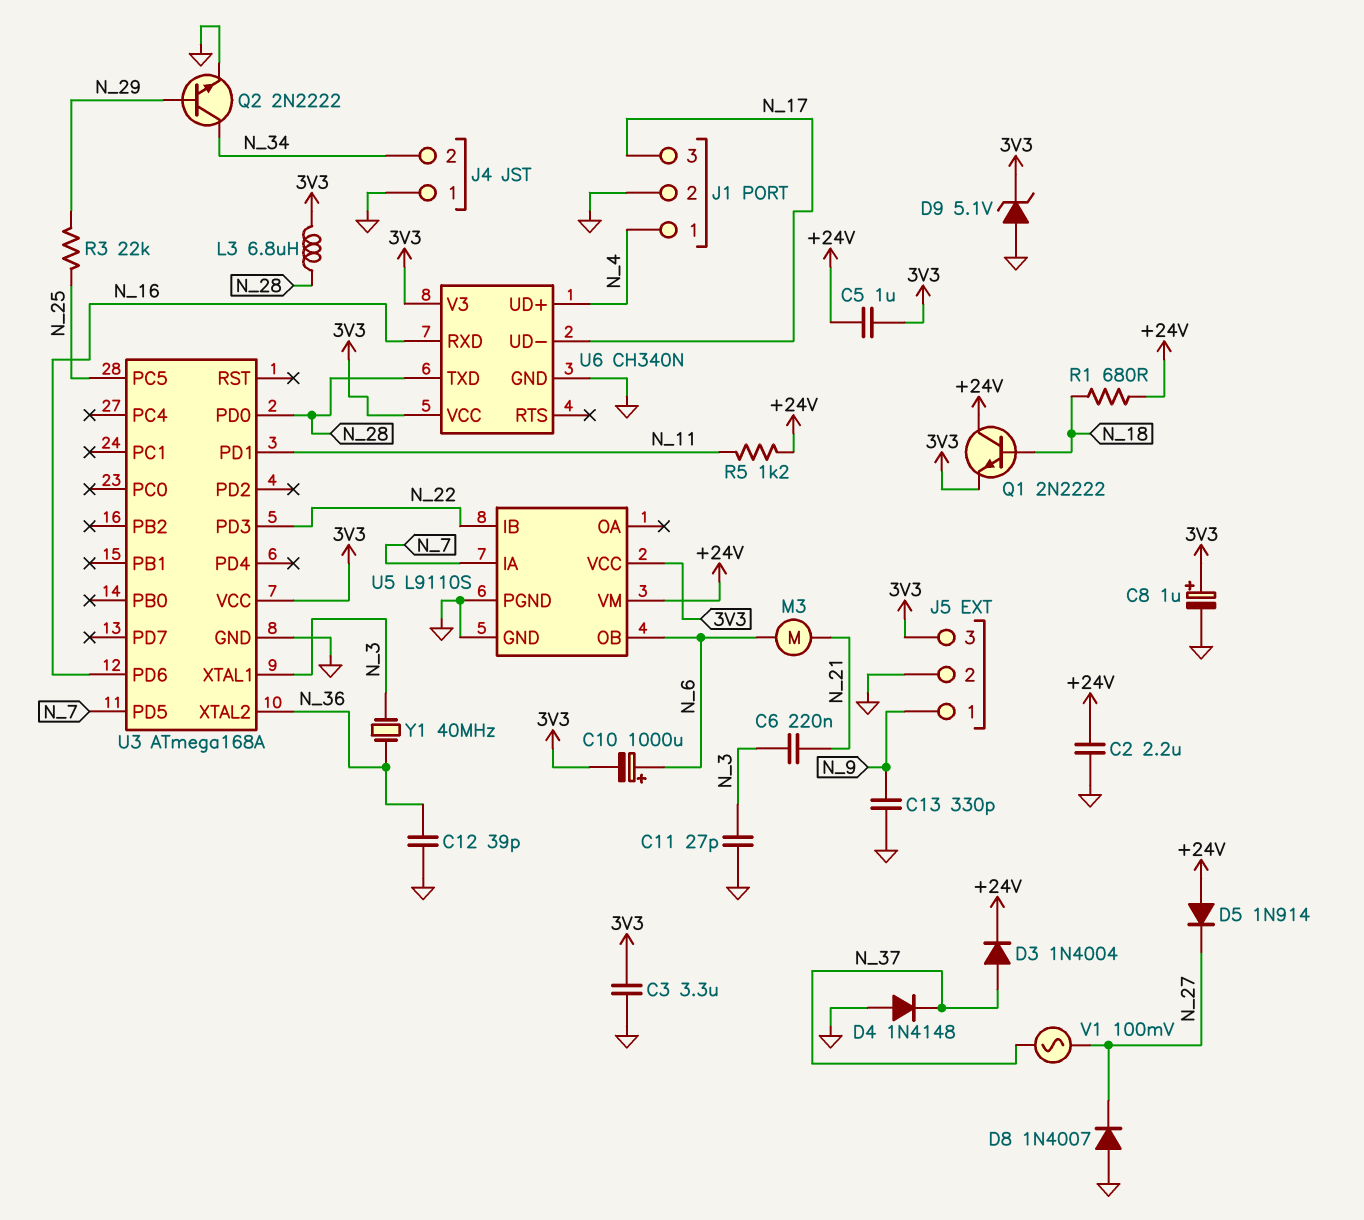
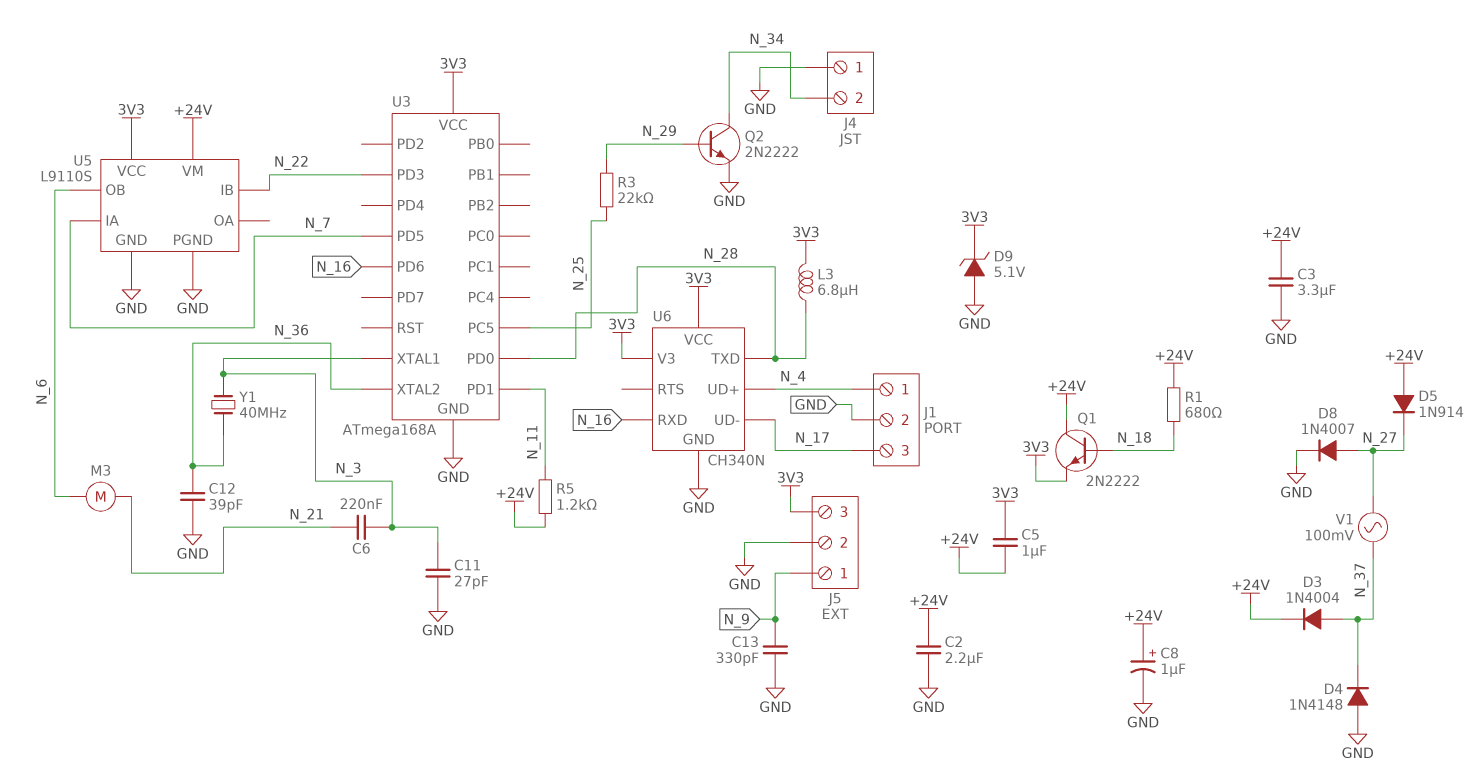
C3: 3.3uF (3V3, GND) -> 3.3uF (+24V, GND)
C8: 1uF (plus 3V3, minus GND) -> 1uF (plus +24V, minus GND)
C10: 1000uF (plus N_6, minus 3V3) -> none
D8: diode 1N4007 (A GND, K N_27) -> diode 1N4007 (A N_27, K GND)

